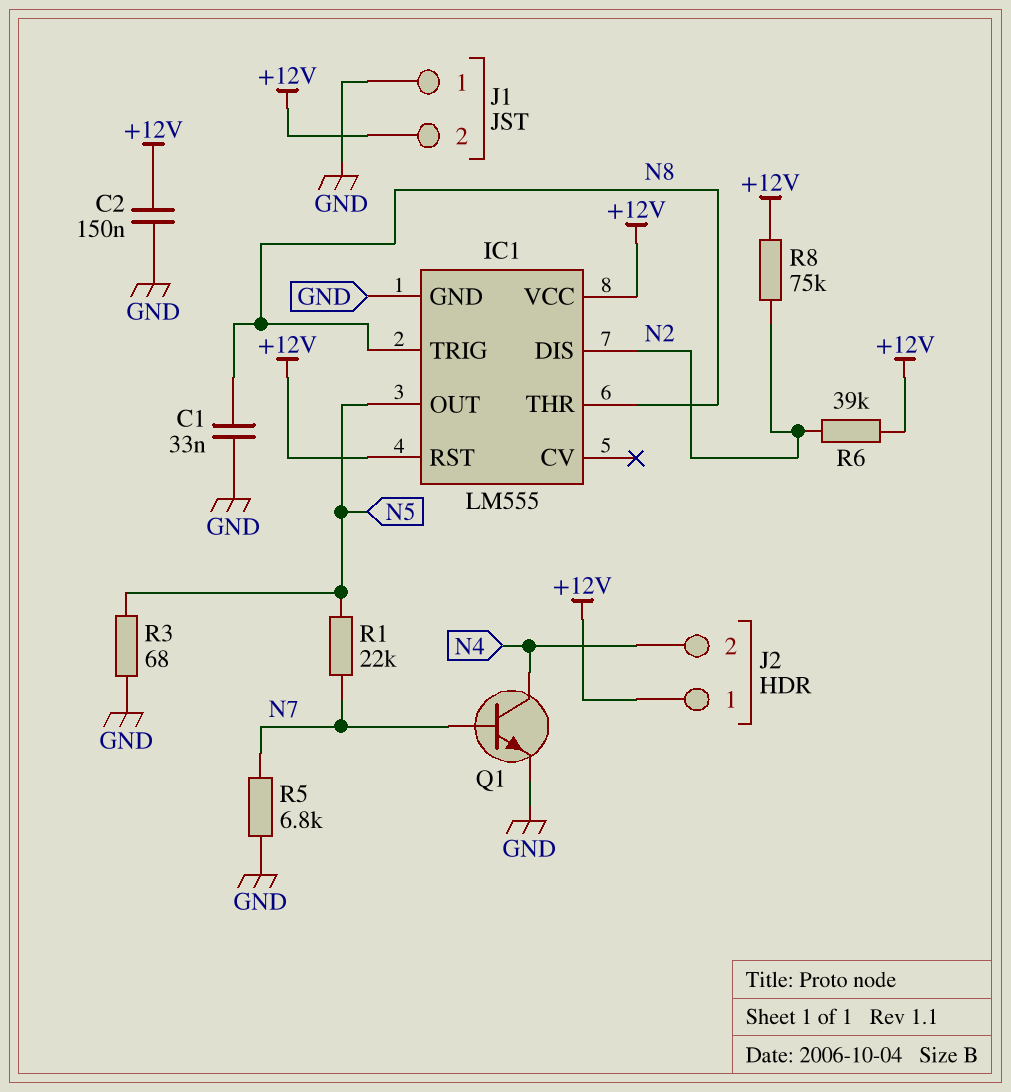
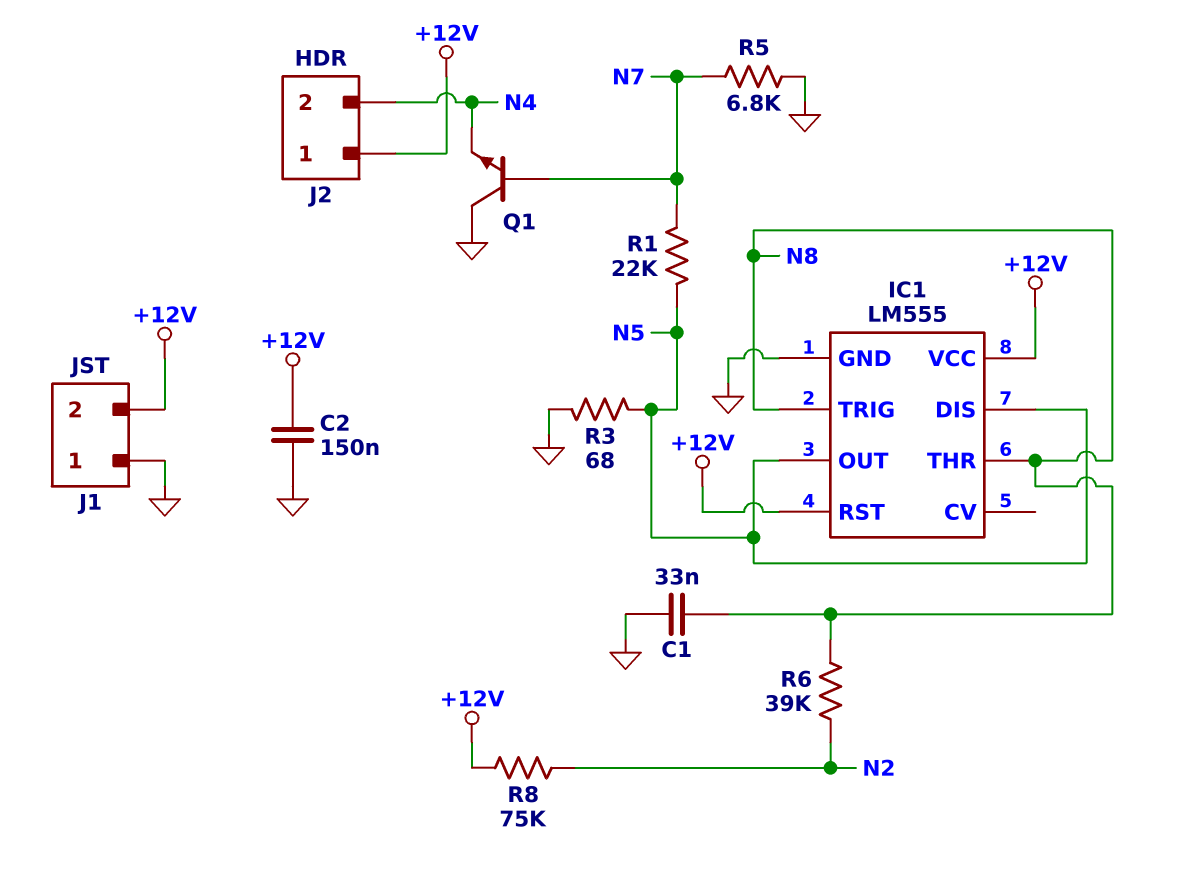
IC1 pin DIS: N2 -> N5
Q1: NPN (B N7, C N4, E GND) -> NPN (B N7, C GND, E N4)
R6: 39k (+12V, N2) -> 39k (N2, N8)

